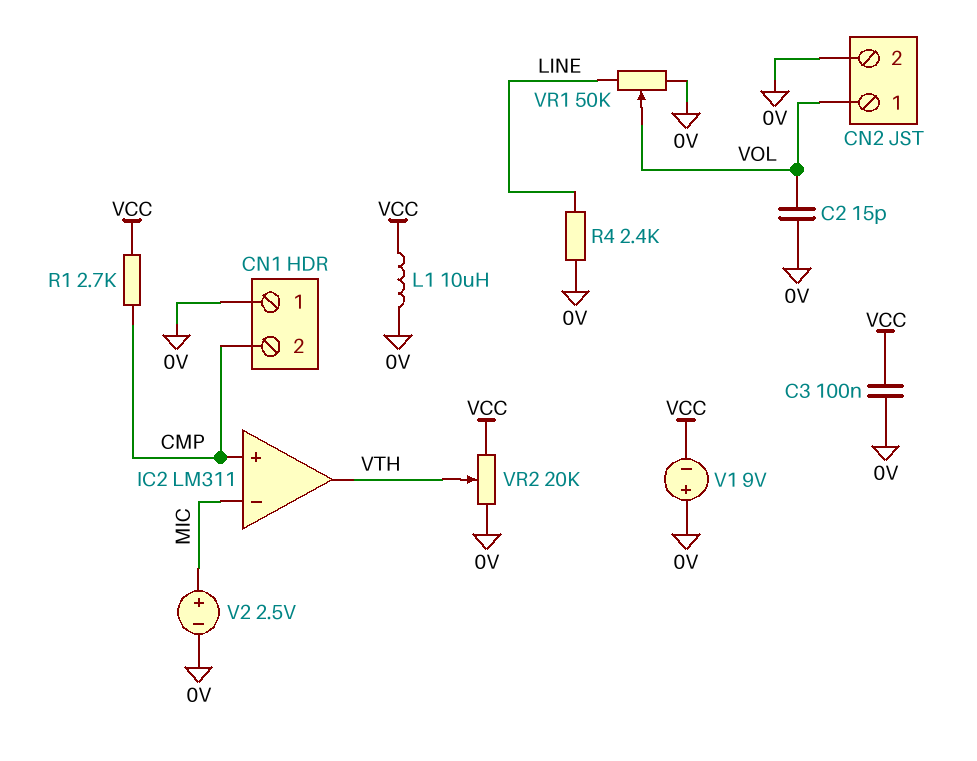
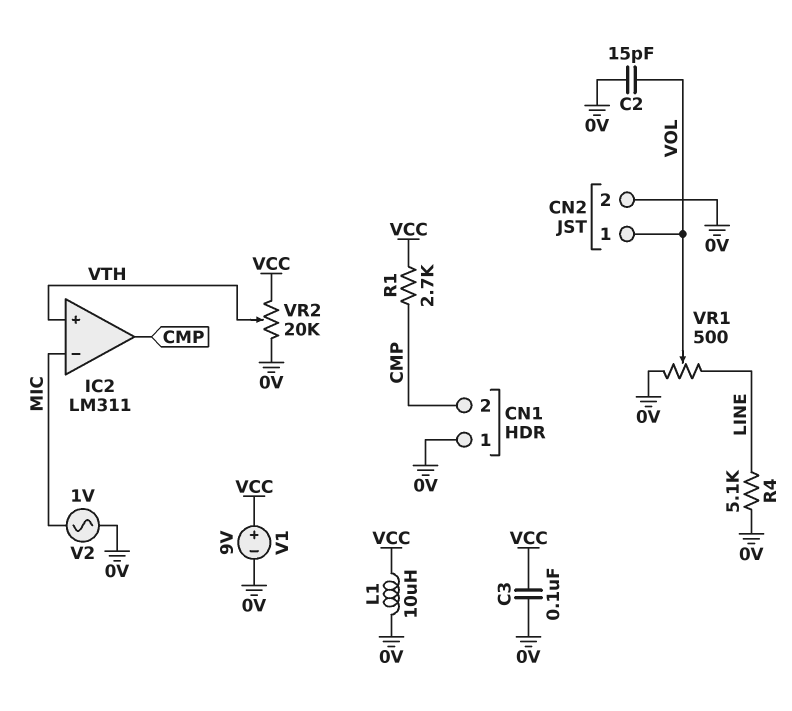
IC2 pin in+: CMP -> VTH
IC2 pin out: VTH -> CMP
R4: 2.4k (0V, LINE) -> 5.1k (0V, LINE)
V1: 9V (plus 0V, minus VCC) -> 9V (plus VCC, minus 0V)
V2: 2.5V (plus MIC, minus 0V) -> AC 1V (0V, MIC)
VR1: 50k (0V, LINE, wiper VOL) -> 500 (0V, LINE, wiper VOL)

